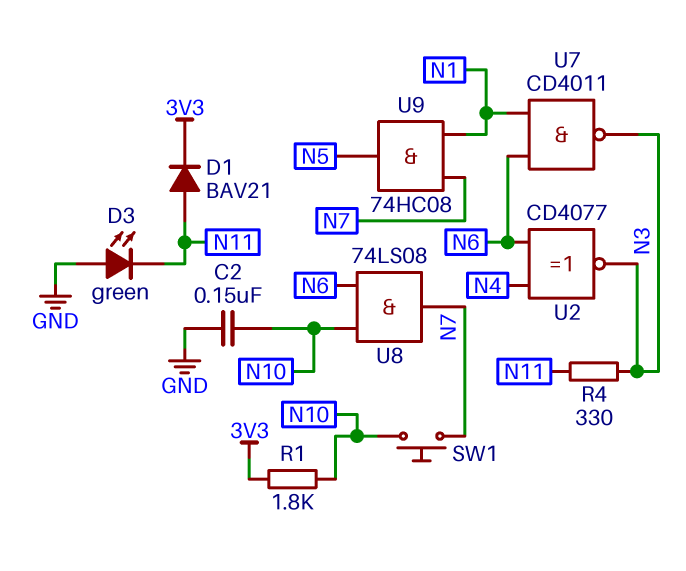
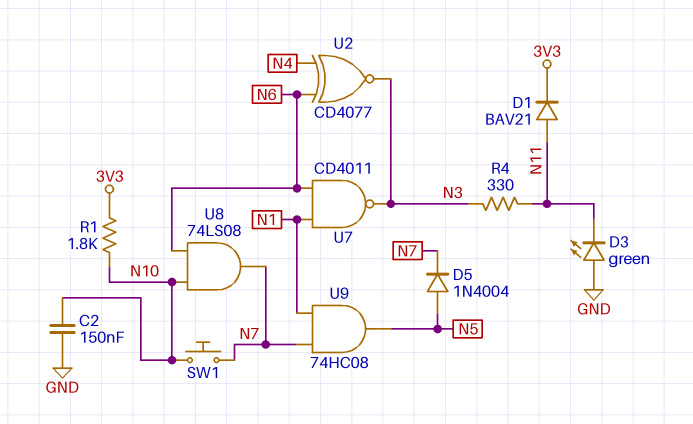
D5: none -> diode 1N4004 (A N5, K N7)

